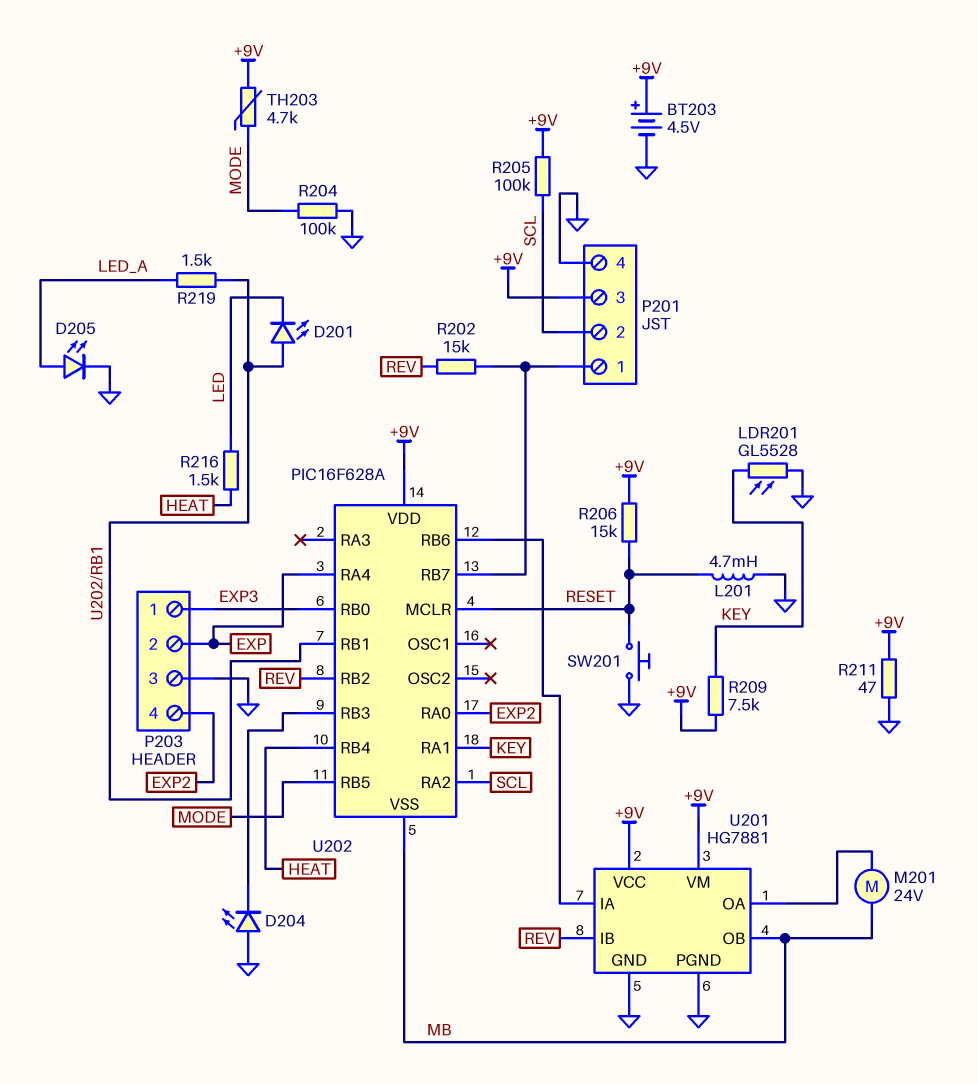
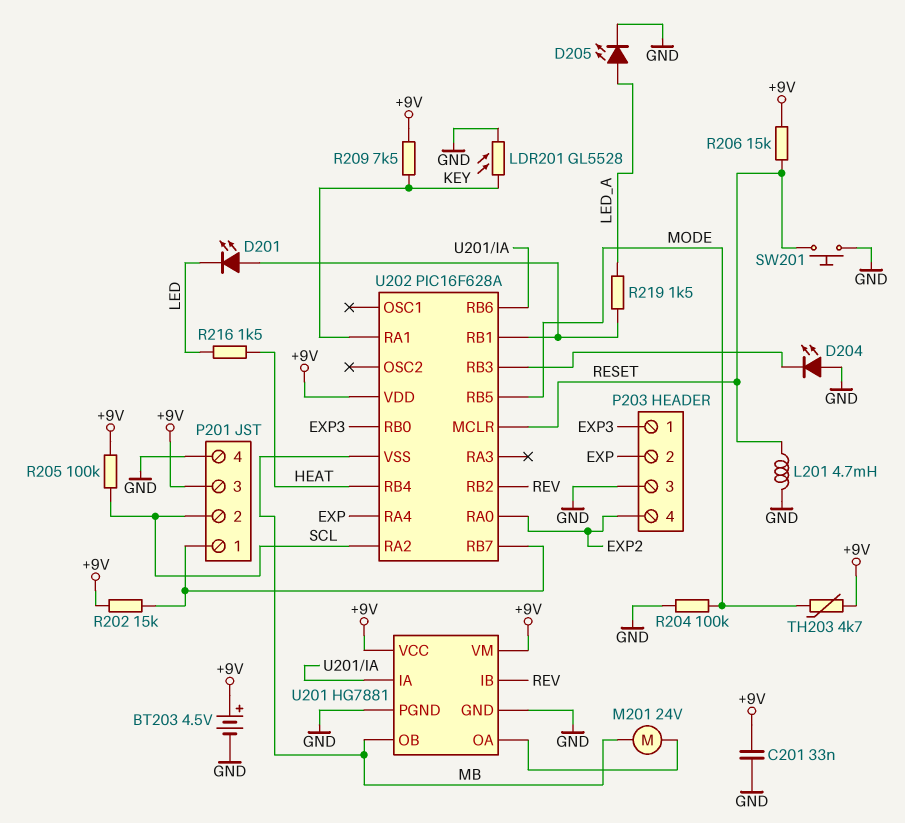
C201: none -> 33nF (+9V, GND)
R202: 15k (P201/1, REV) -> 15k (+9V, P201/1)
R211: 47 (+9V, GND) -> none

